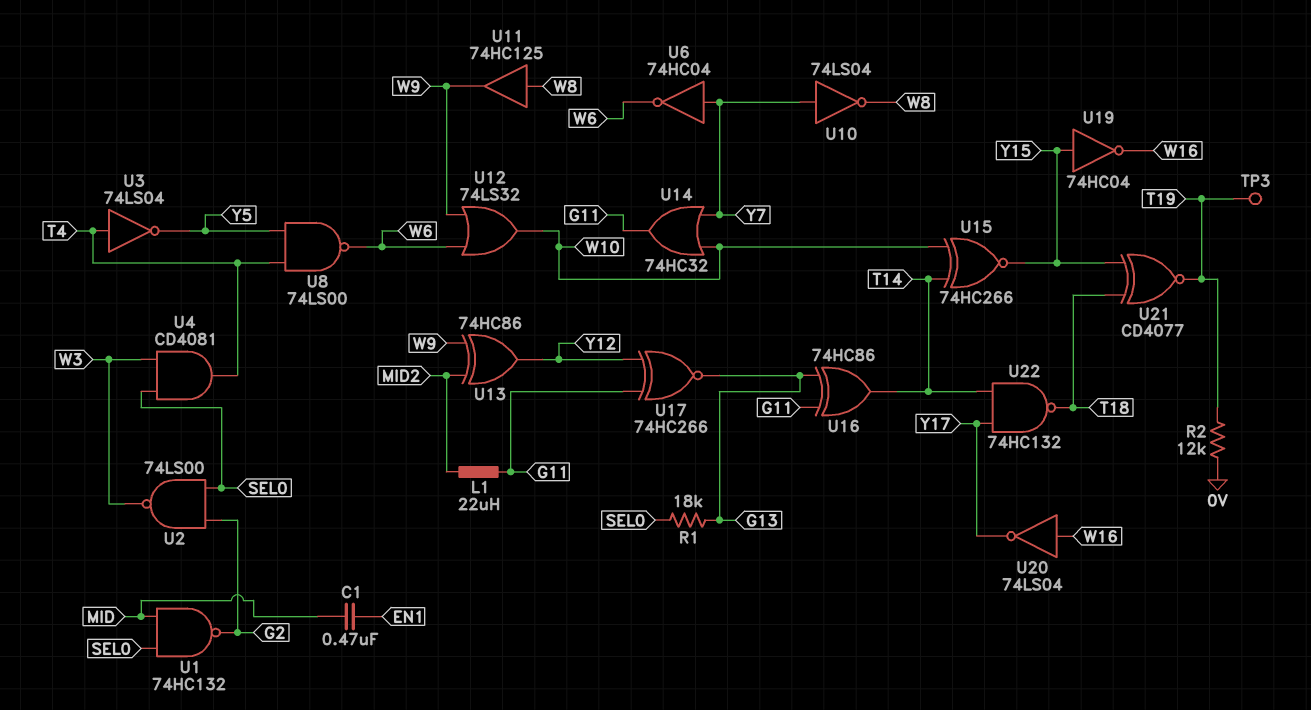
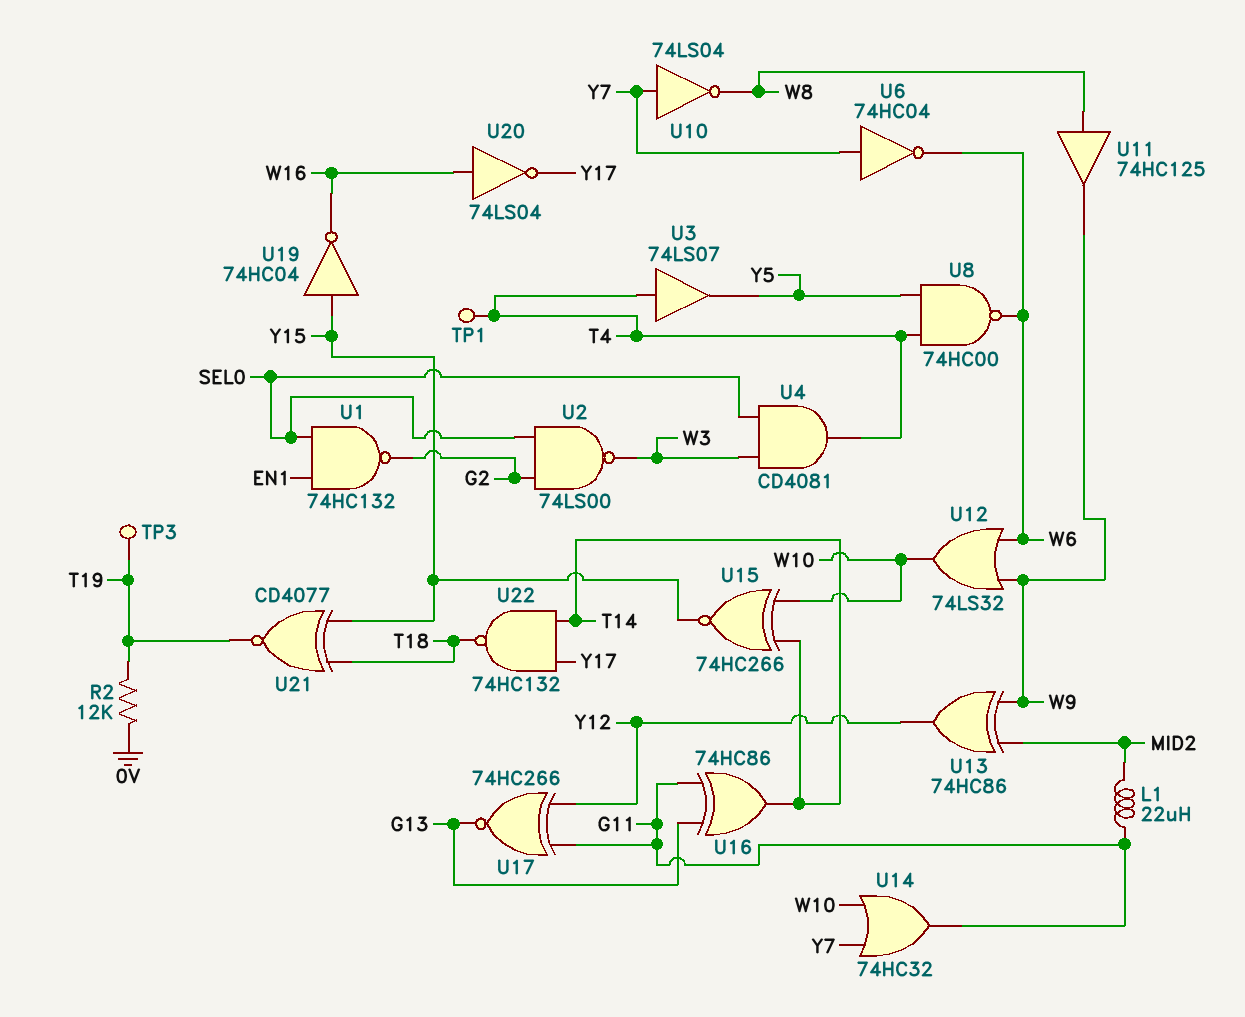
C1: 470nF (EN1, MID) -> none
R1: 18k (G13, SEL0) -> none
TP1: none -> test point (T4)
U1: NAND 74HC132 (in MID, in SEL0, out G2) -> NAND 74HC132 (in EN1, in SEL0, out G2)
U3: NOT 74LS04 (in T4, out Y5) -> buffer 74LS07 (in T4, out Y5)
U8: NAND 74LS00 (in T4, in Y5, out W6) -> NAND 74HC00 (in T4, in Y5, out W6)

